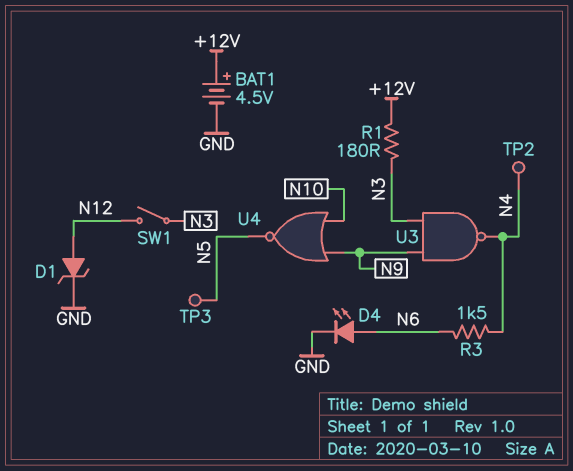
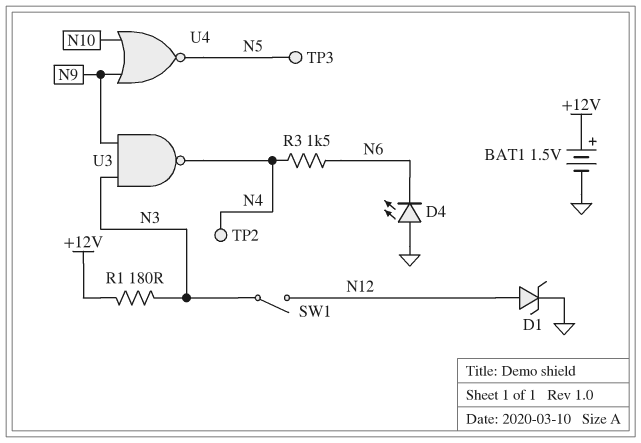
BAT1: 4.5V (plus +12V, minus GND) -> 1.5V (plus +12V, minus GND)
D4: LED (A N6, K GND) -> LED (A GND, K N6)

